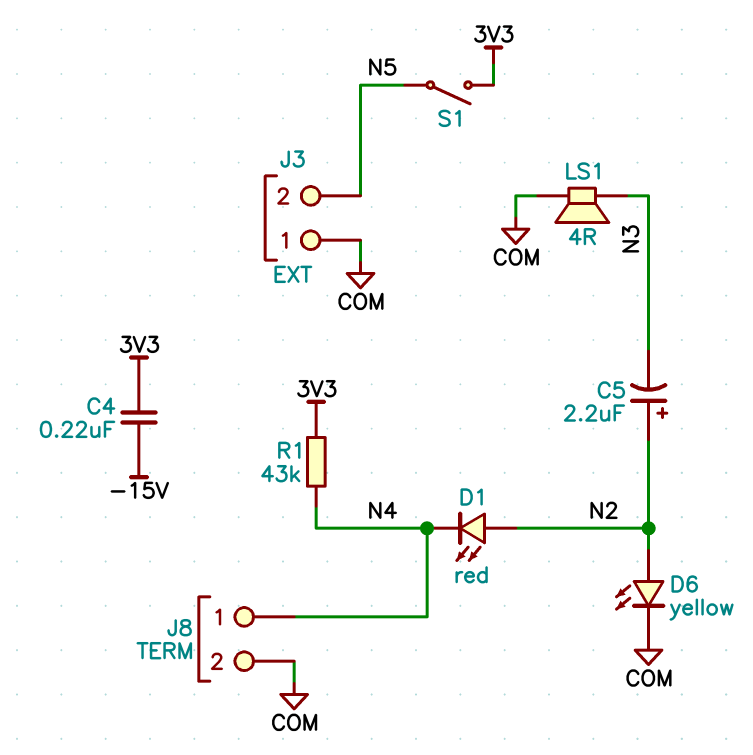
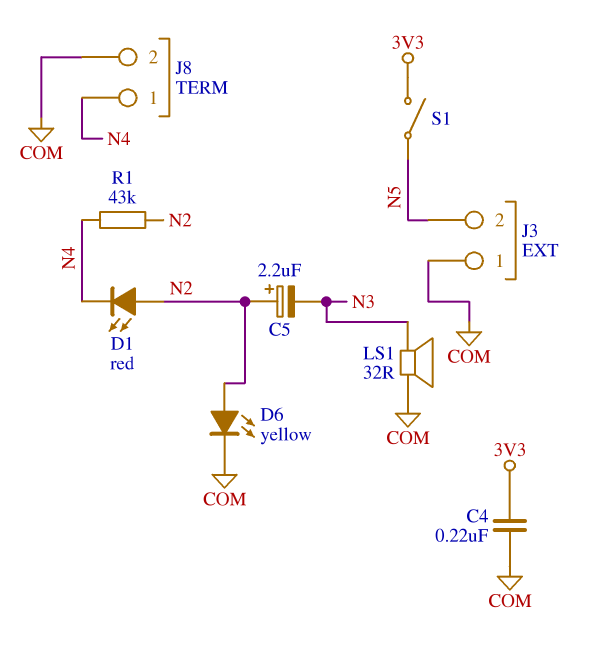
C4: 220nF (-15V, 3V3) -> 220nF (3V3, COM)
LS1: speaker 4R (COM, N3) -> speaker 32R (COM, N3)
R1: 43k (3V3, N4) -> 43k (N2, N4)

